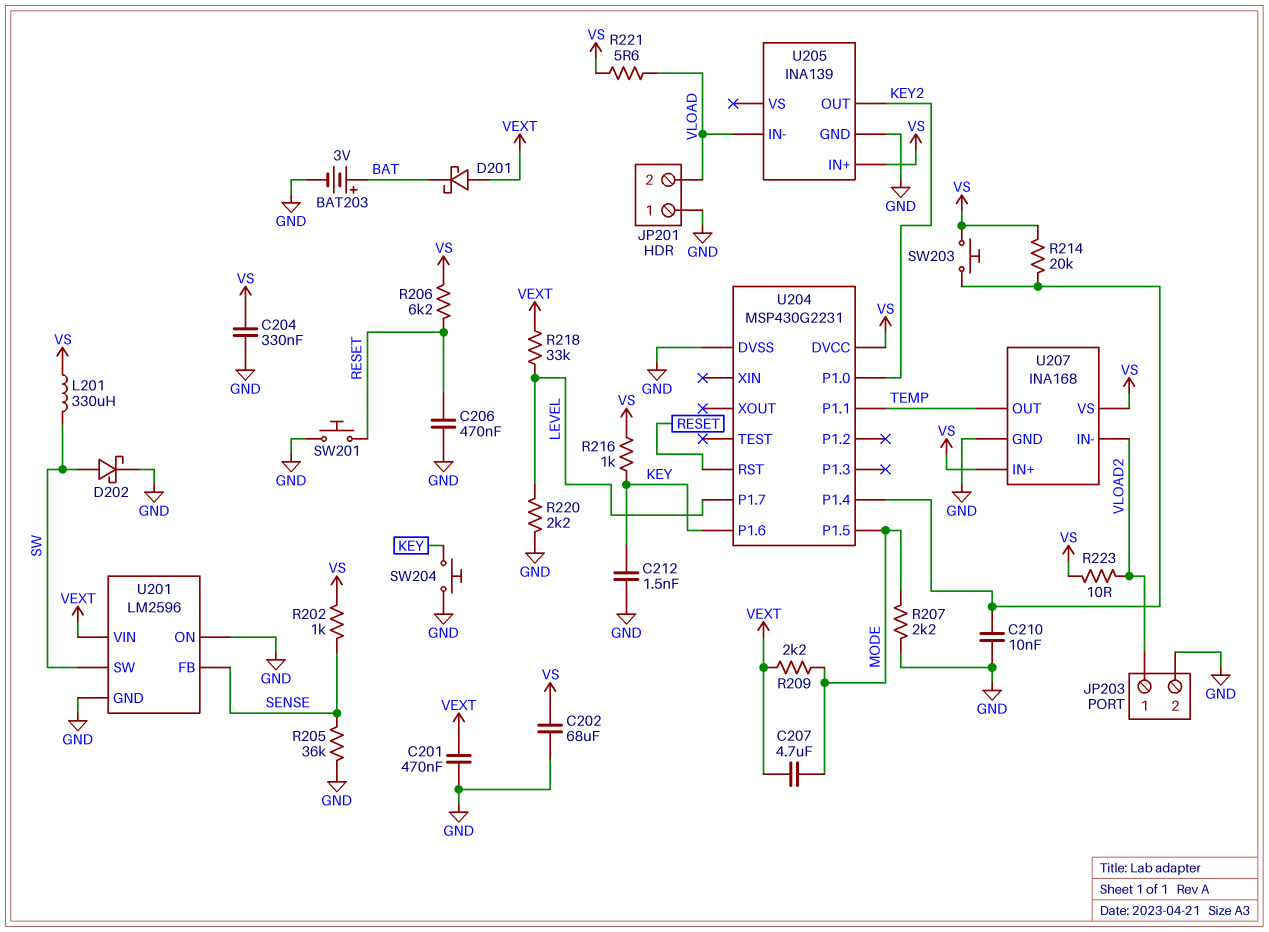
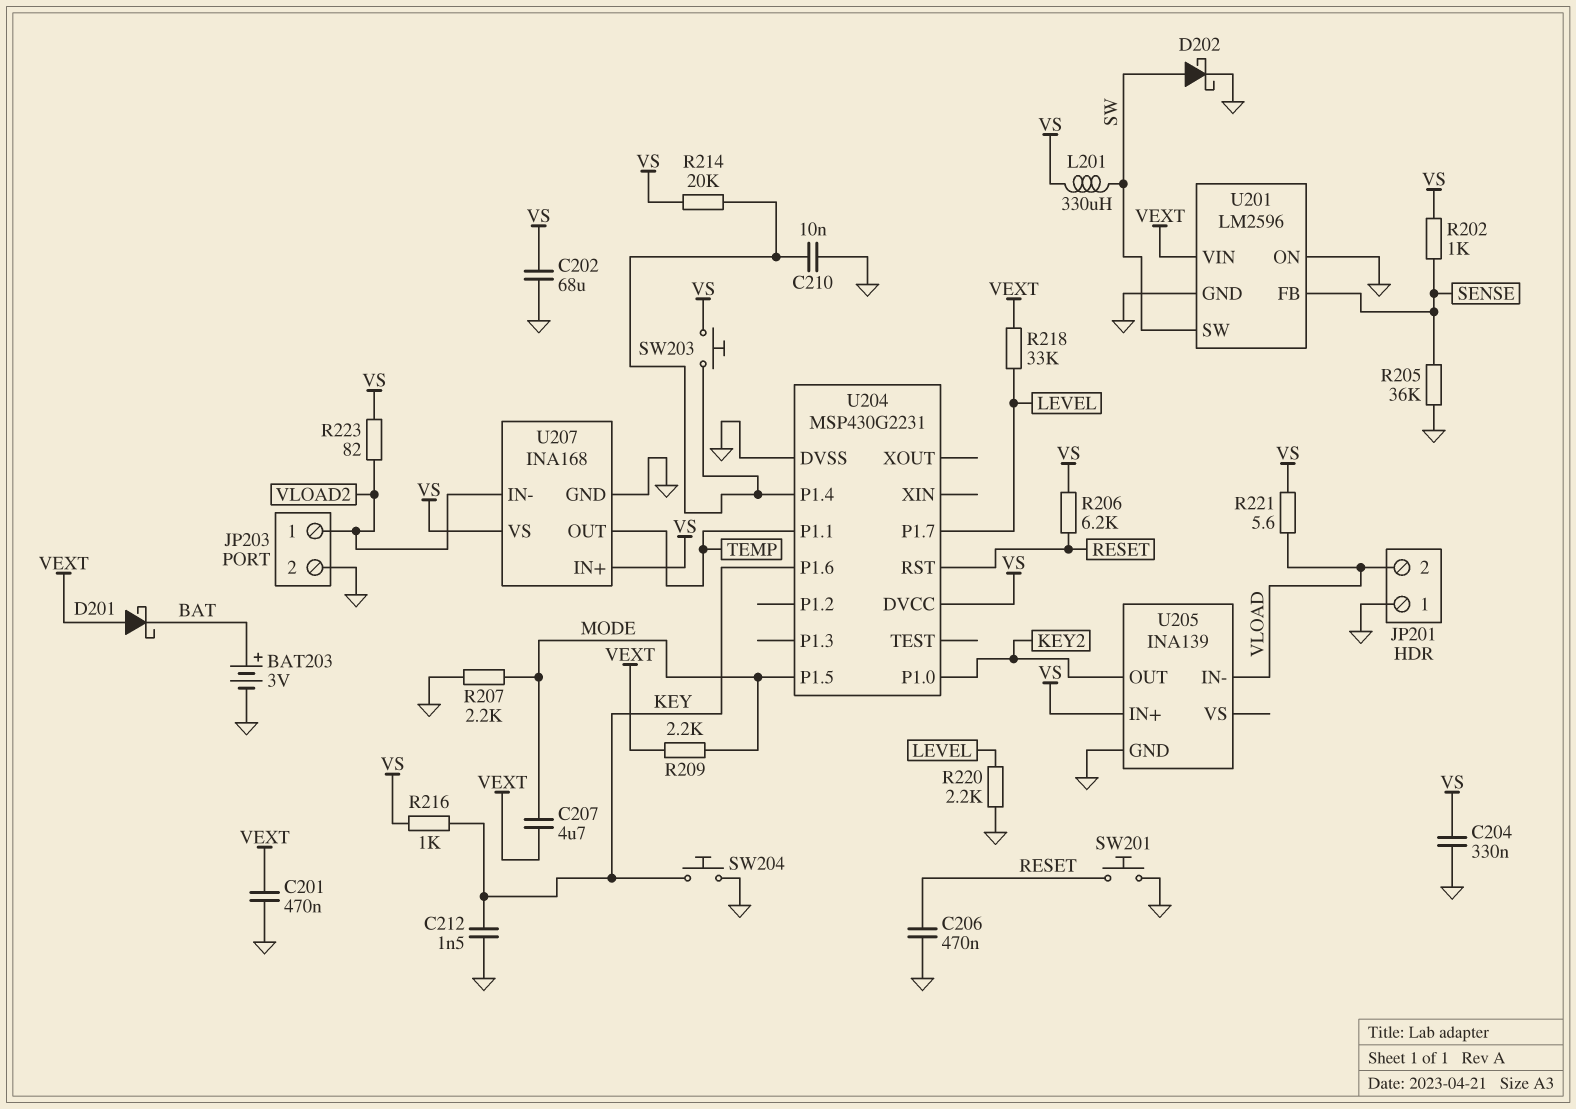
R223: 10 (VLOAD2, VS) -> 82 (VLOAD2, VS)

